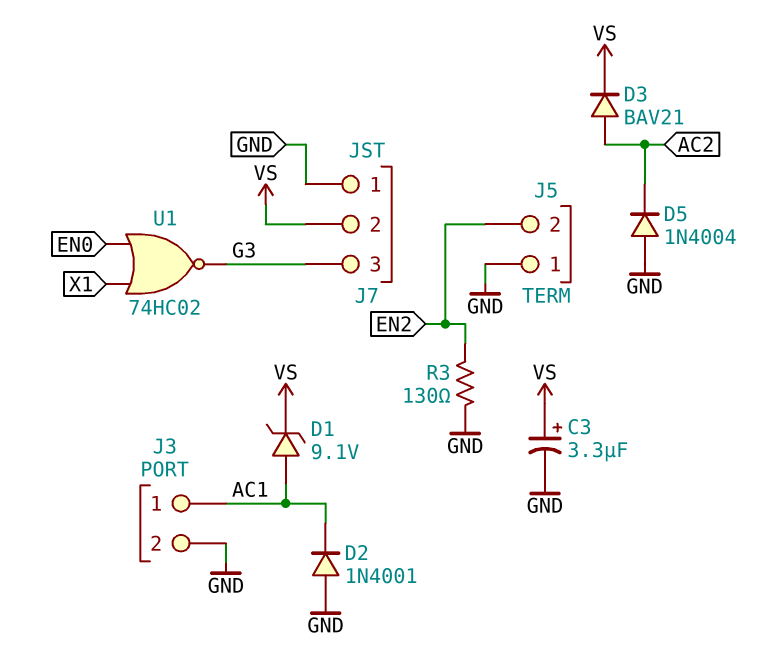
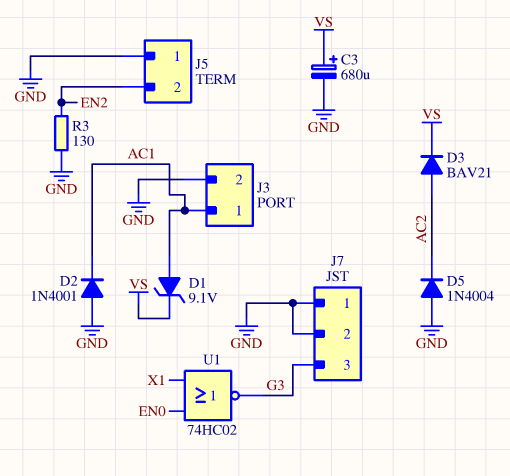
C3: 3.3uF (plus VS, minus GND) -> 680uF (plus VS, minus GND)
J7 pin 2: VS -> GND

